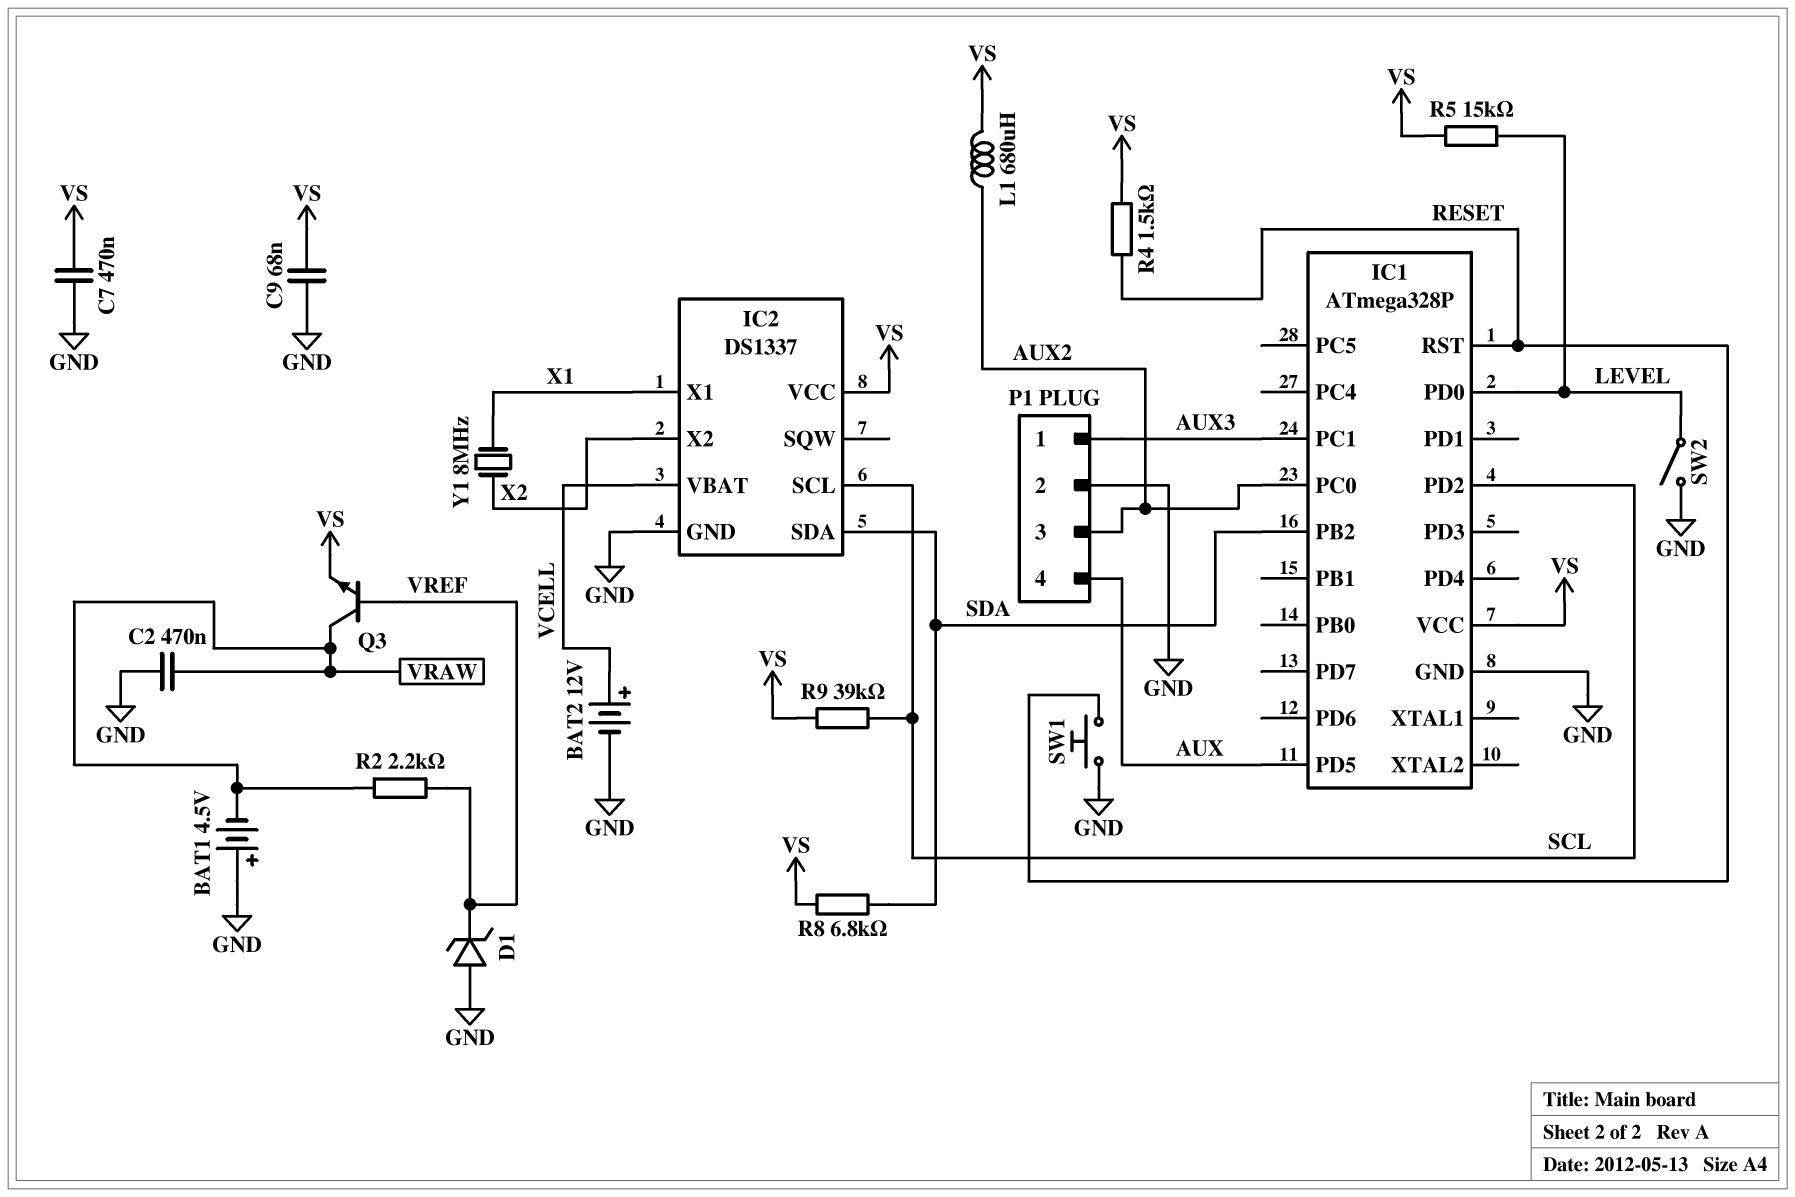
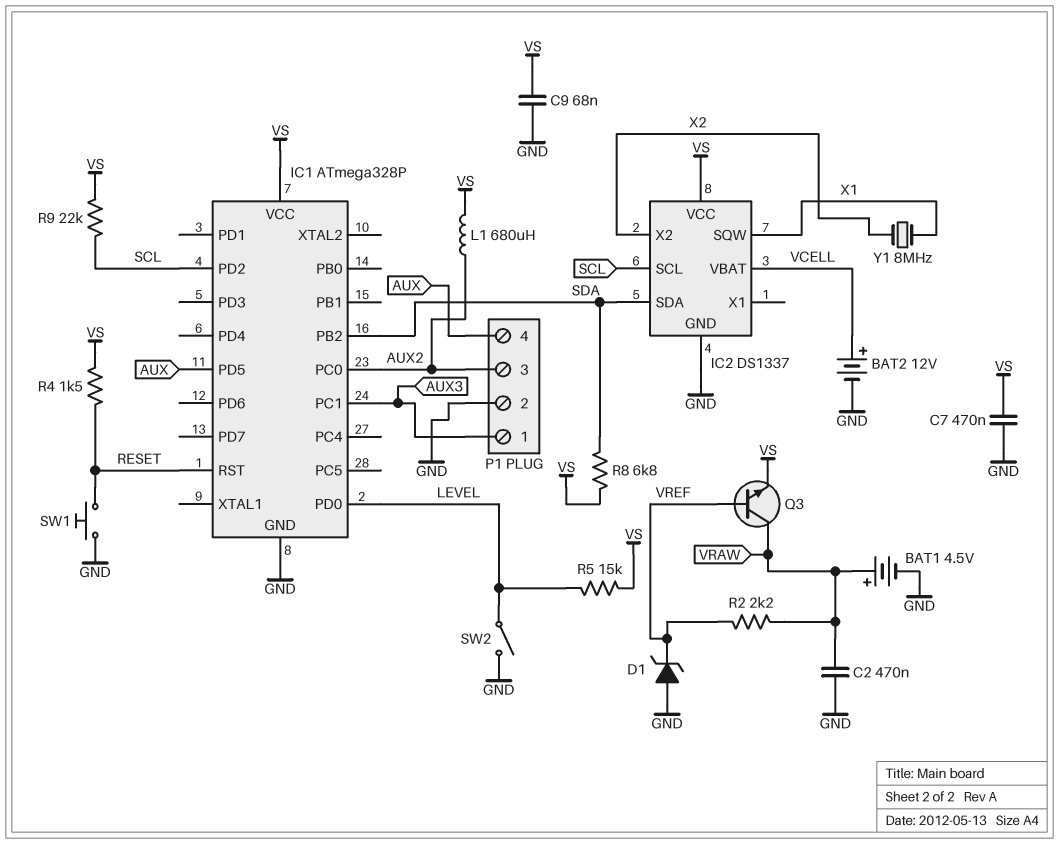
BAT1: 4.5V (plus GND, minus VRAW) -> 4.5V (plus VRAW, minus GND)
IC2 pin SQW: none -> X1
IC2 pin X1: X1 -> none
R9: 39k (SCL, VS) -> 22k (SCL, VS)

